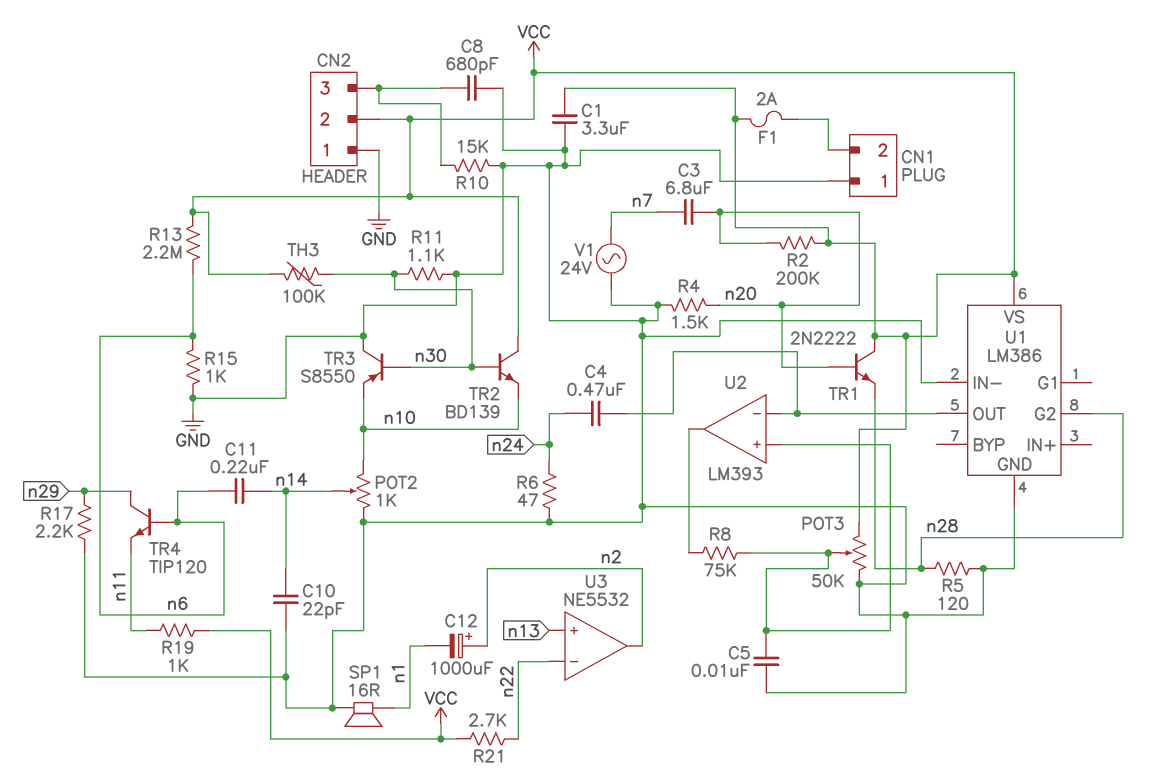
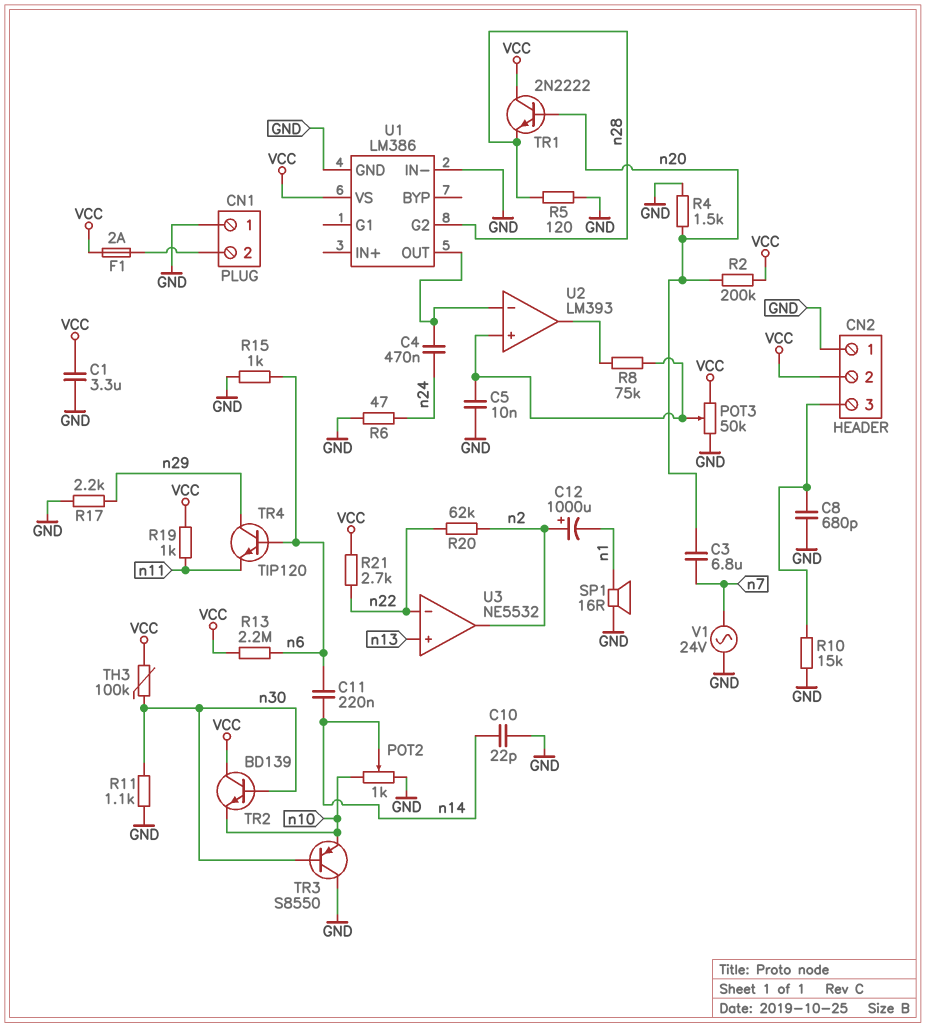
R20: none -> 62k (n2, n22)

